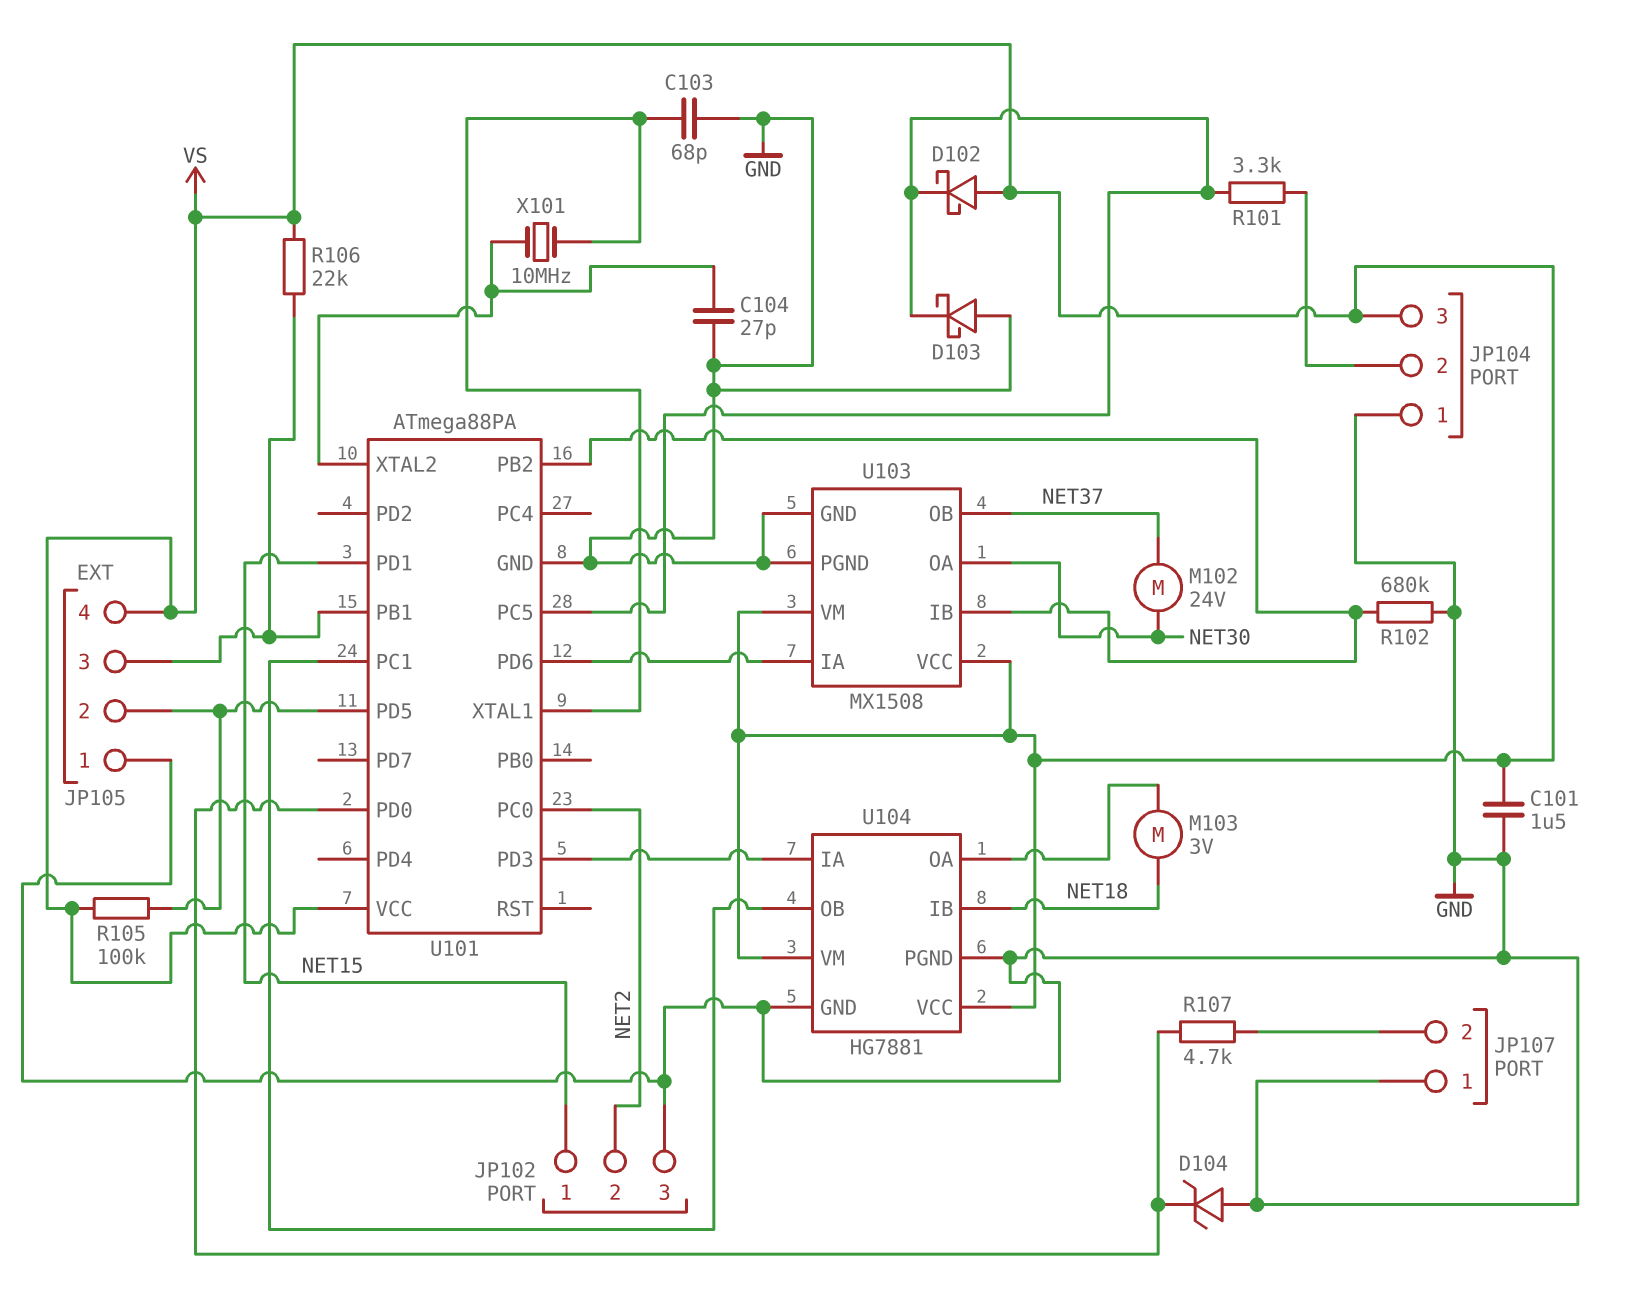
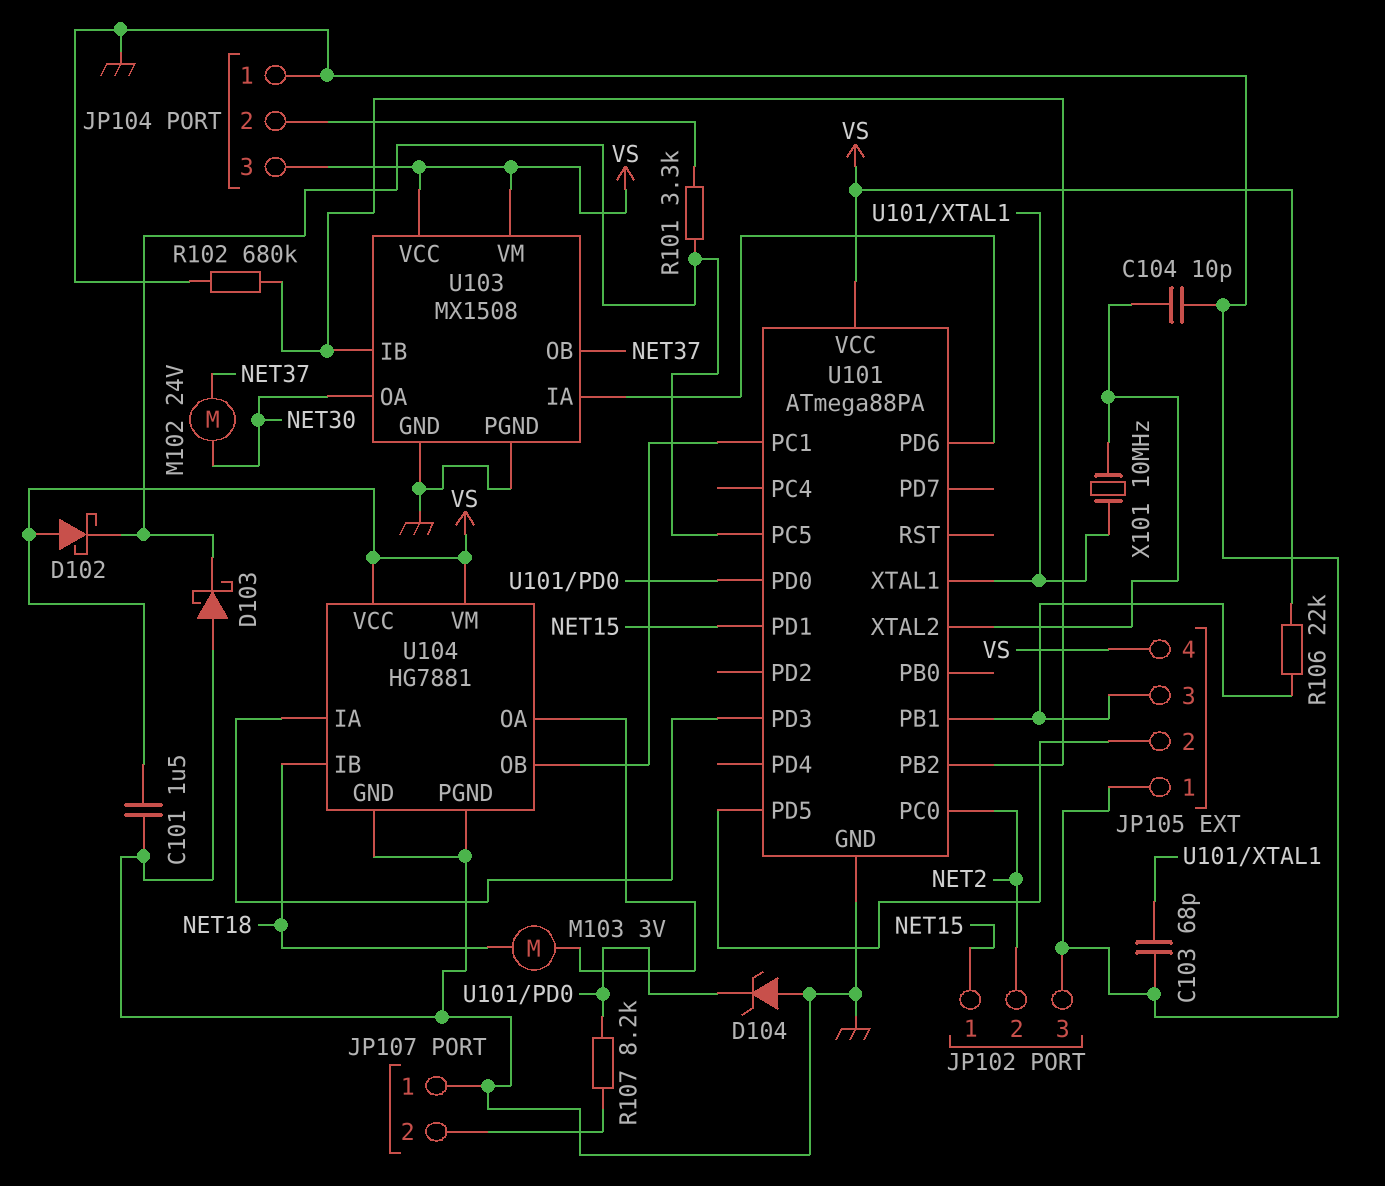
C104: 27pF (GND, U101/XTAL2) -> 10pF (GND, U101/XTAL2)
R105: 100k (JP105/2, VS) -> none
R107: 4.7k (JP107/2, U101/PD0) -> 8.2k (JP107/2, U101/PD0)

